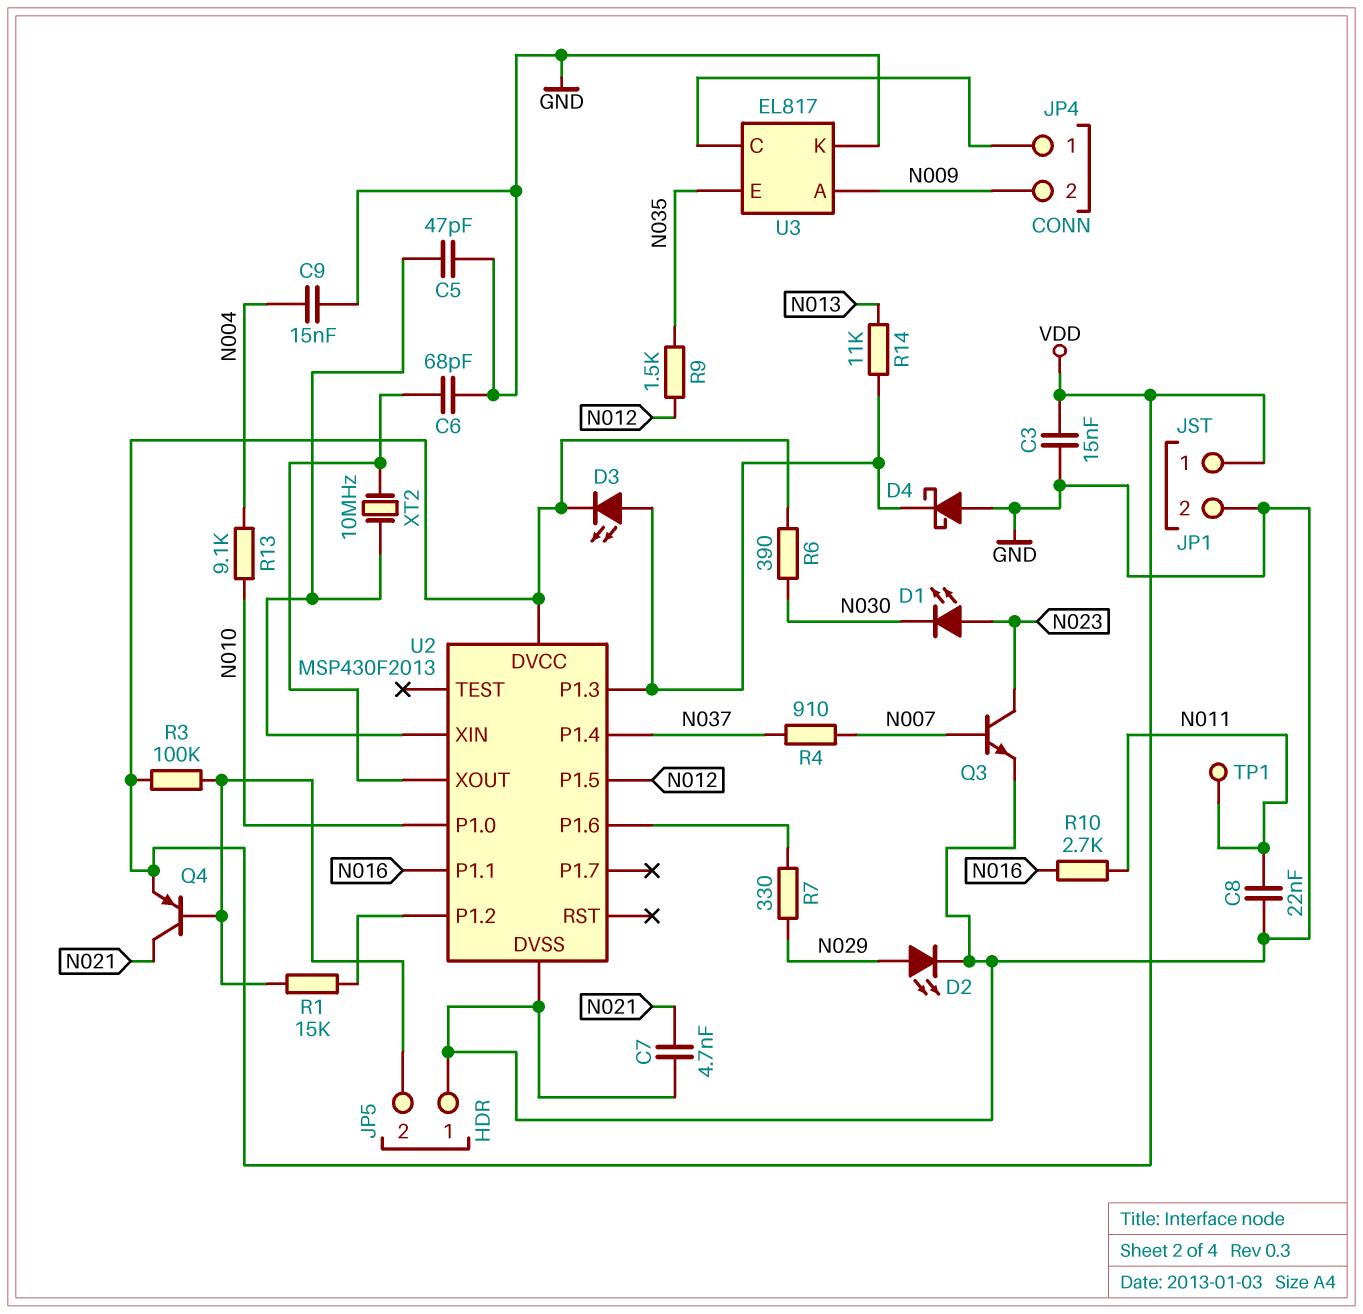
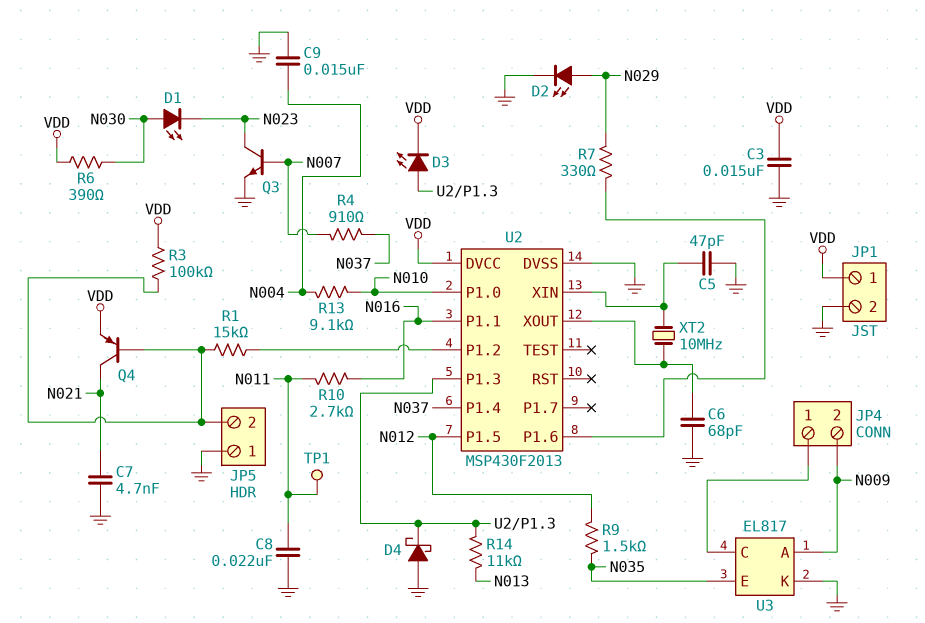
D1: LED (A N023, K N030) -> LED (A N030, K N023)

